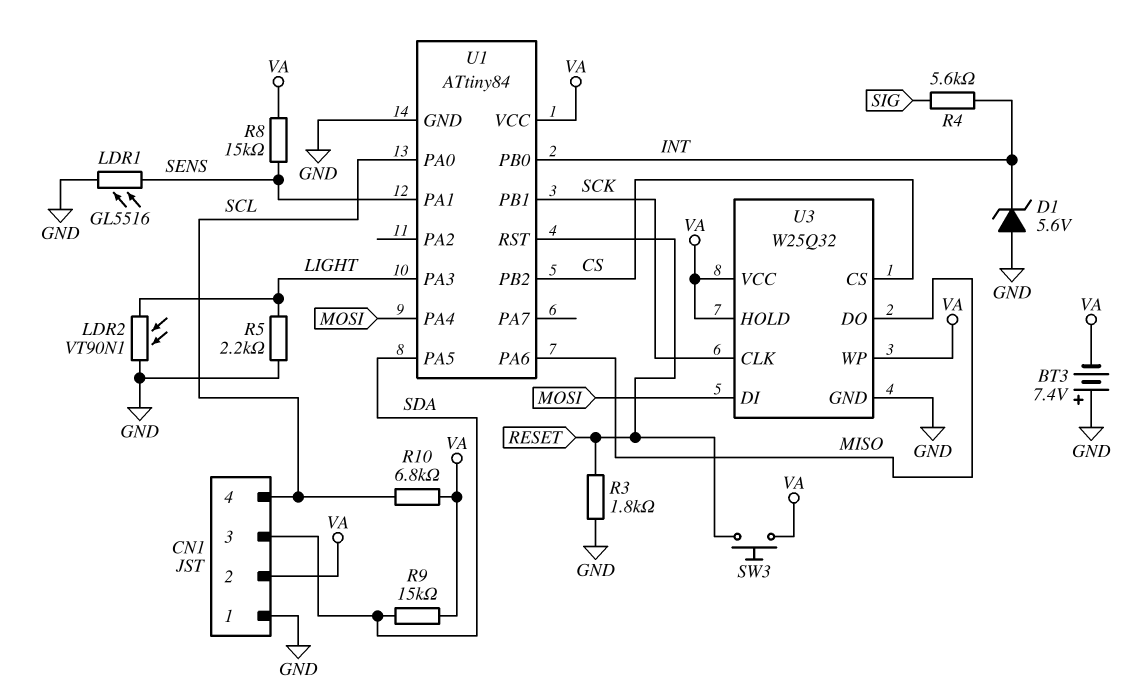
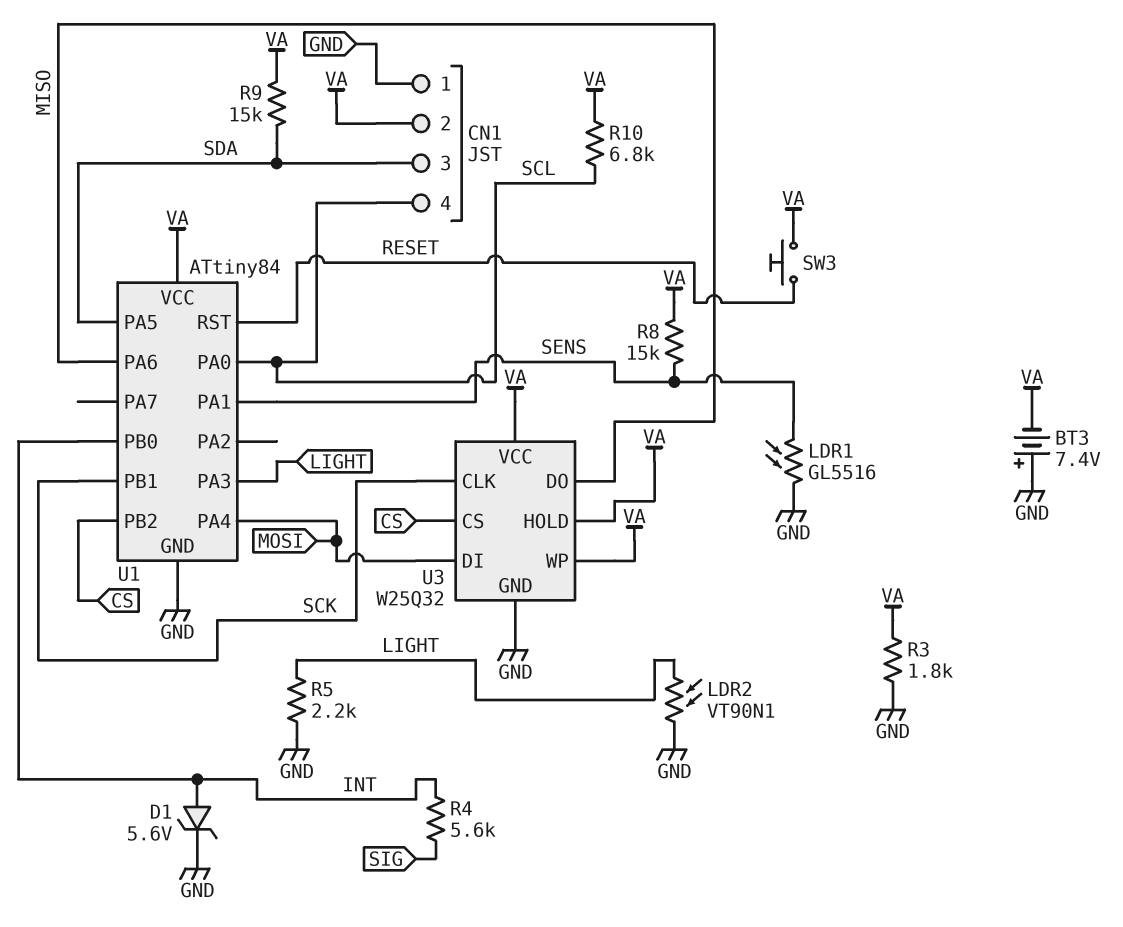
D1: zener 5.6V (A GND, K INT) -> zener 5.6V (A INT, K GND)
R3: 1.8k (GND, RESET) -> 1.8k (GND, VA)

